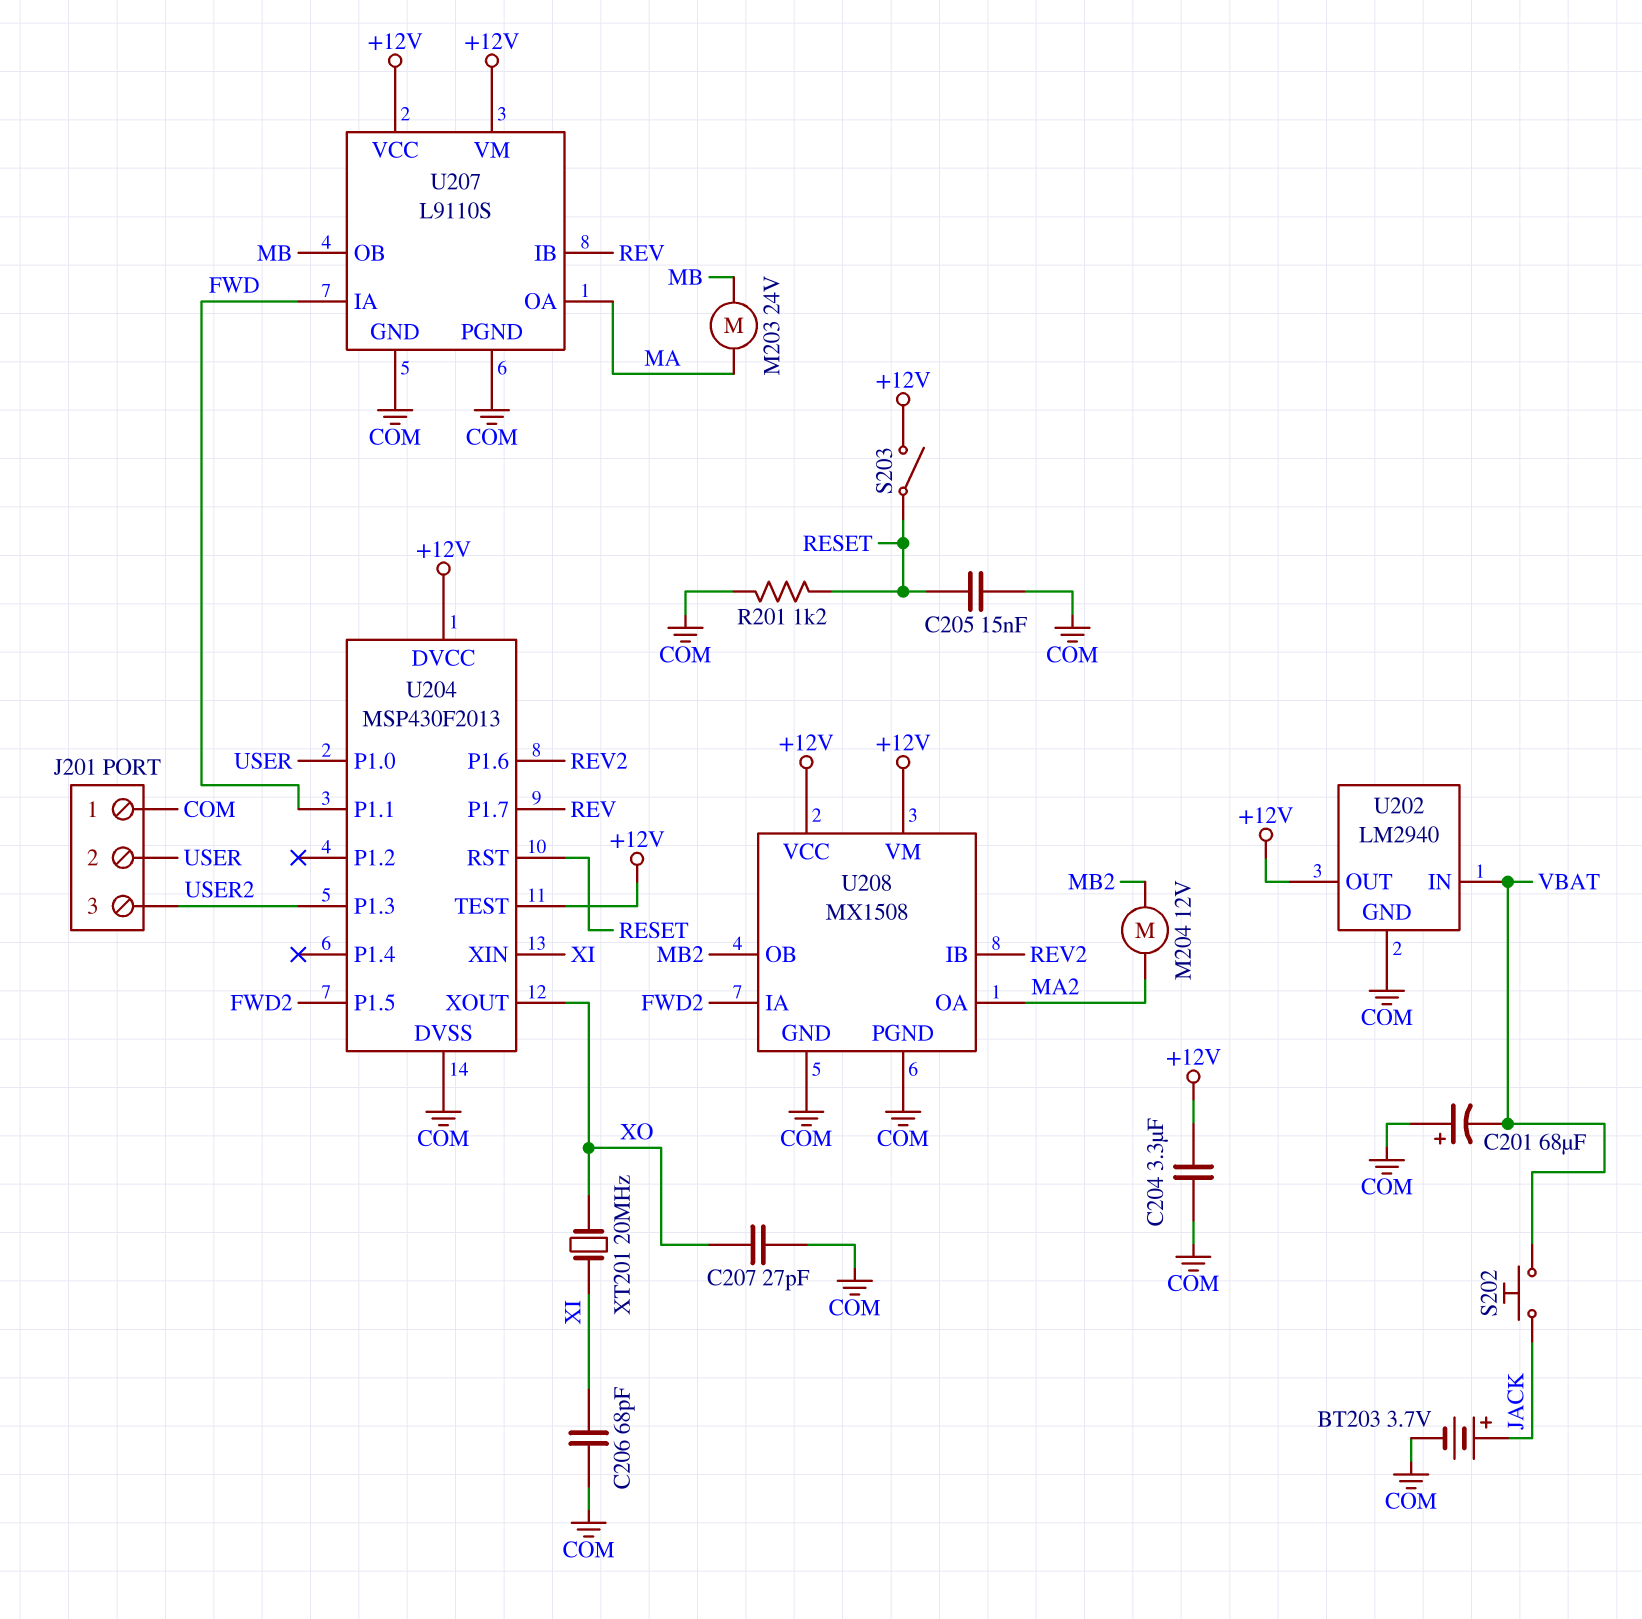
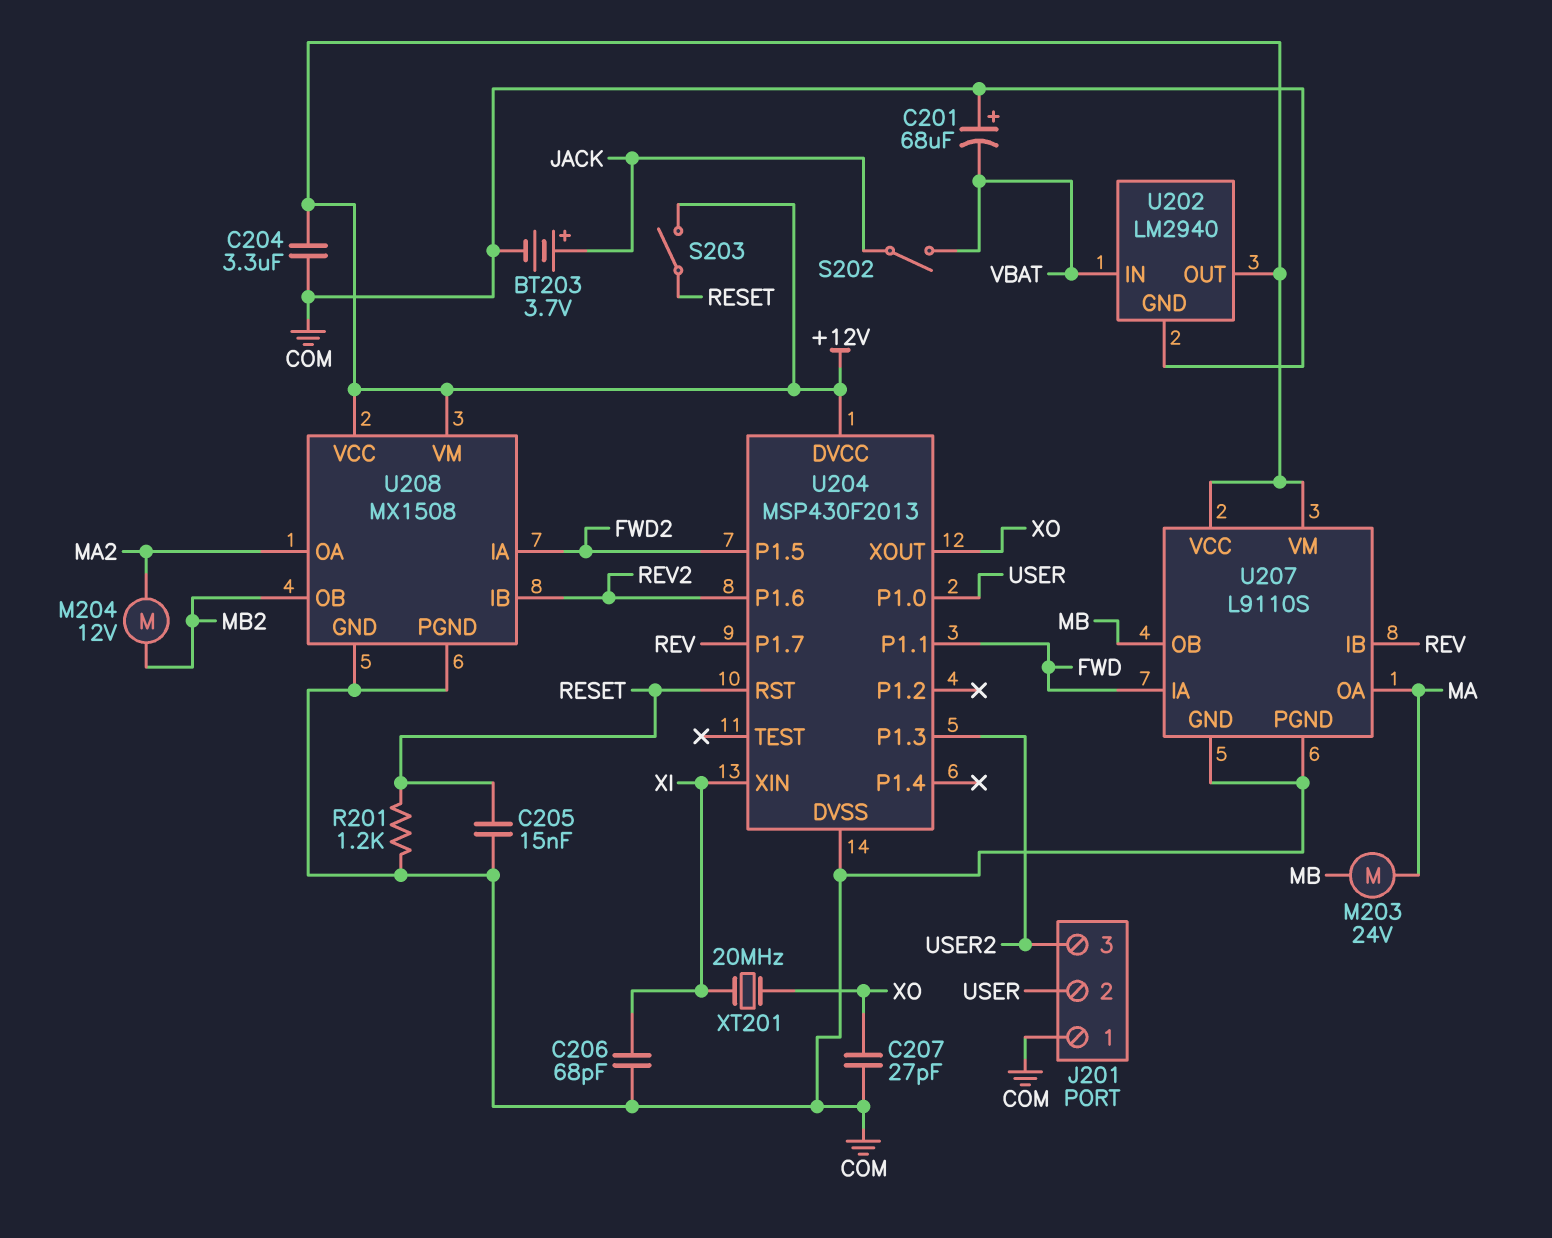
S202: button (JACK, VBAT) -> switch (JACK, VBAT)
U204 pin TEST: +12V -> none

